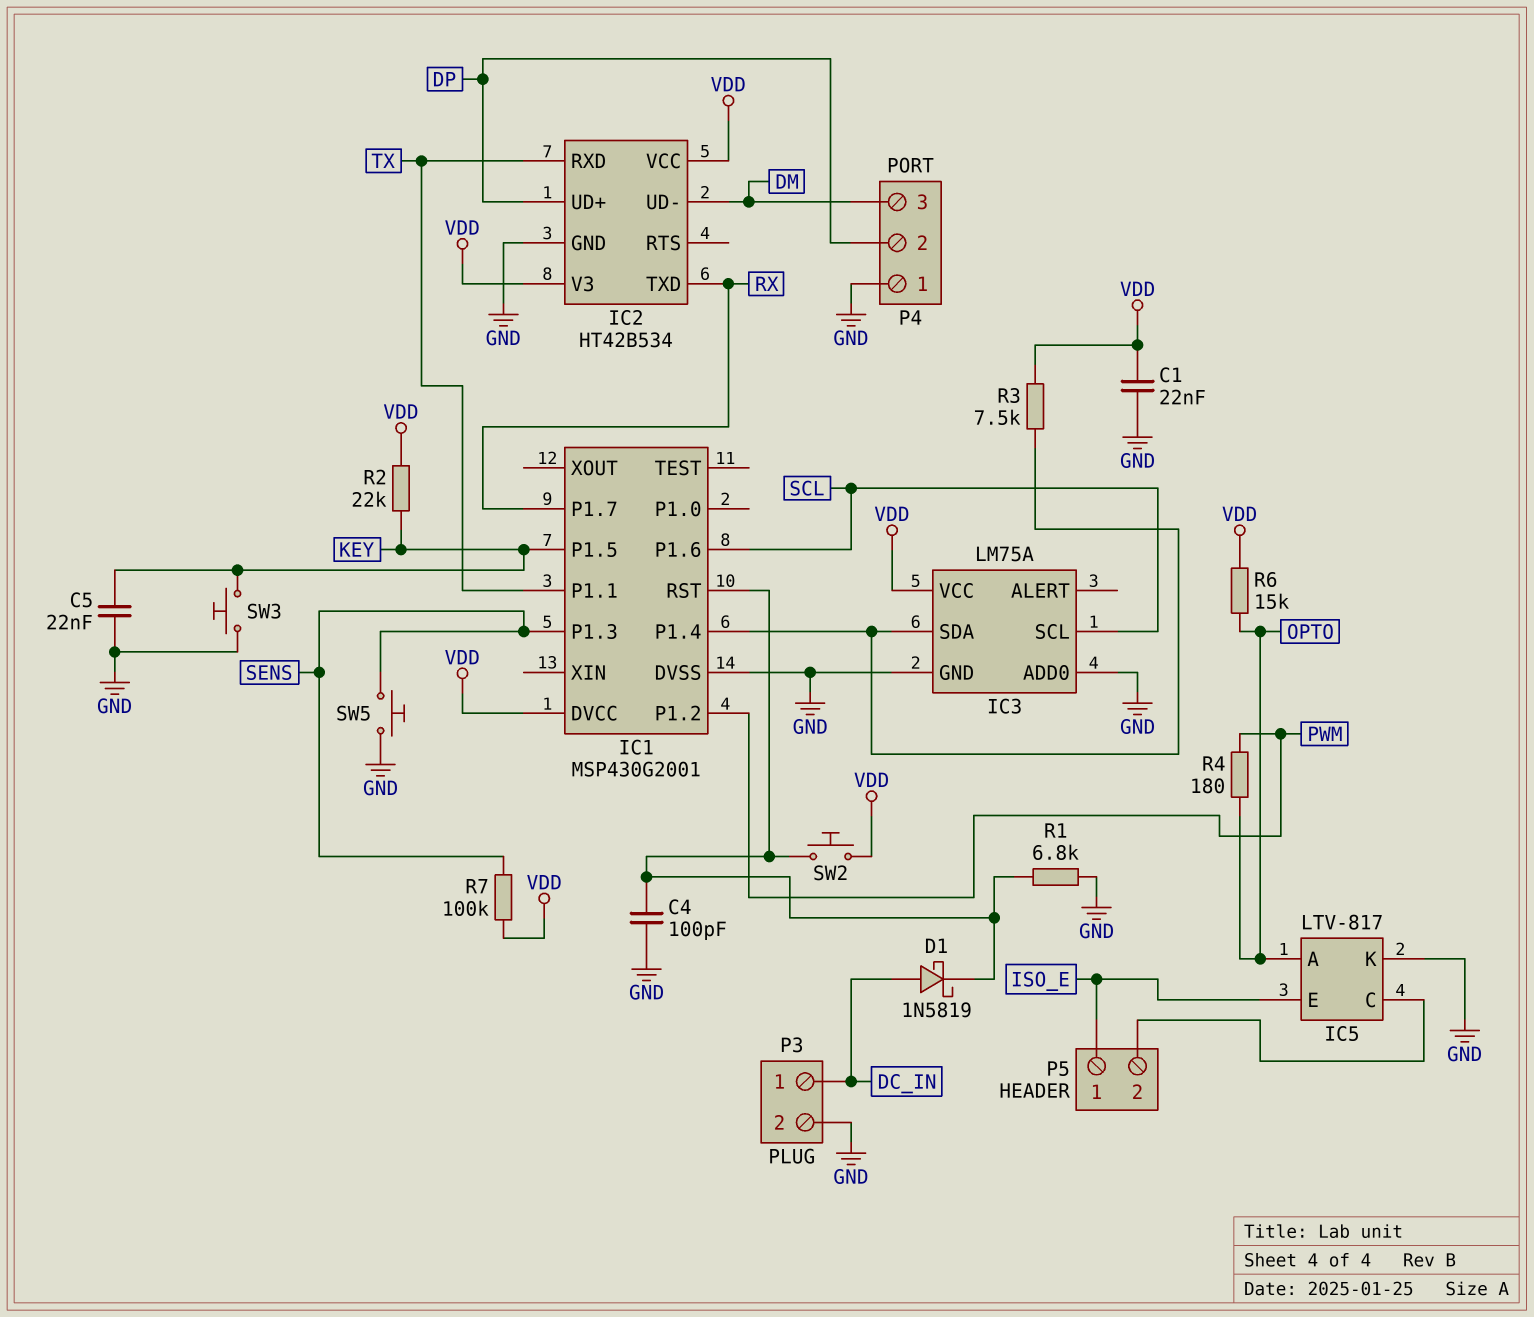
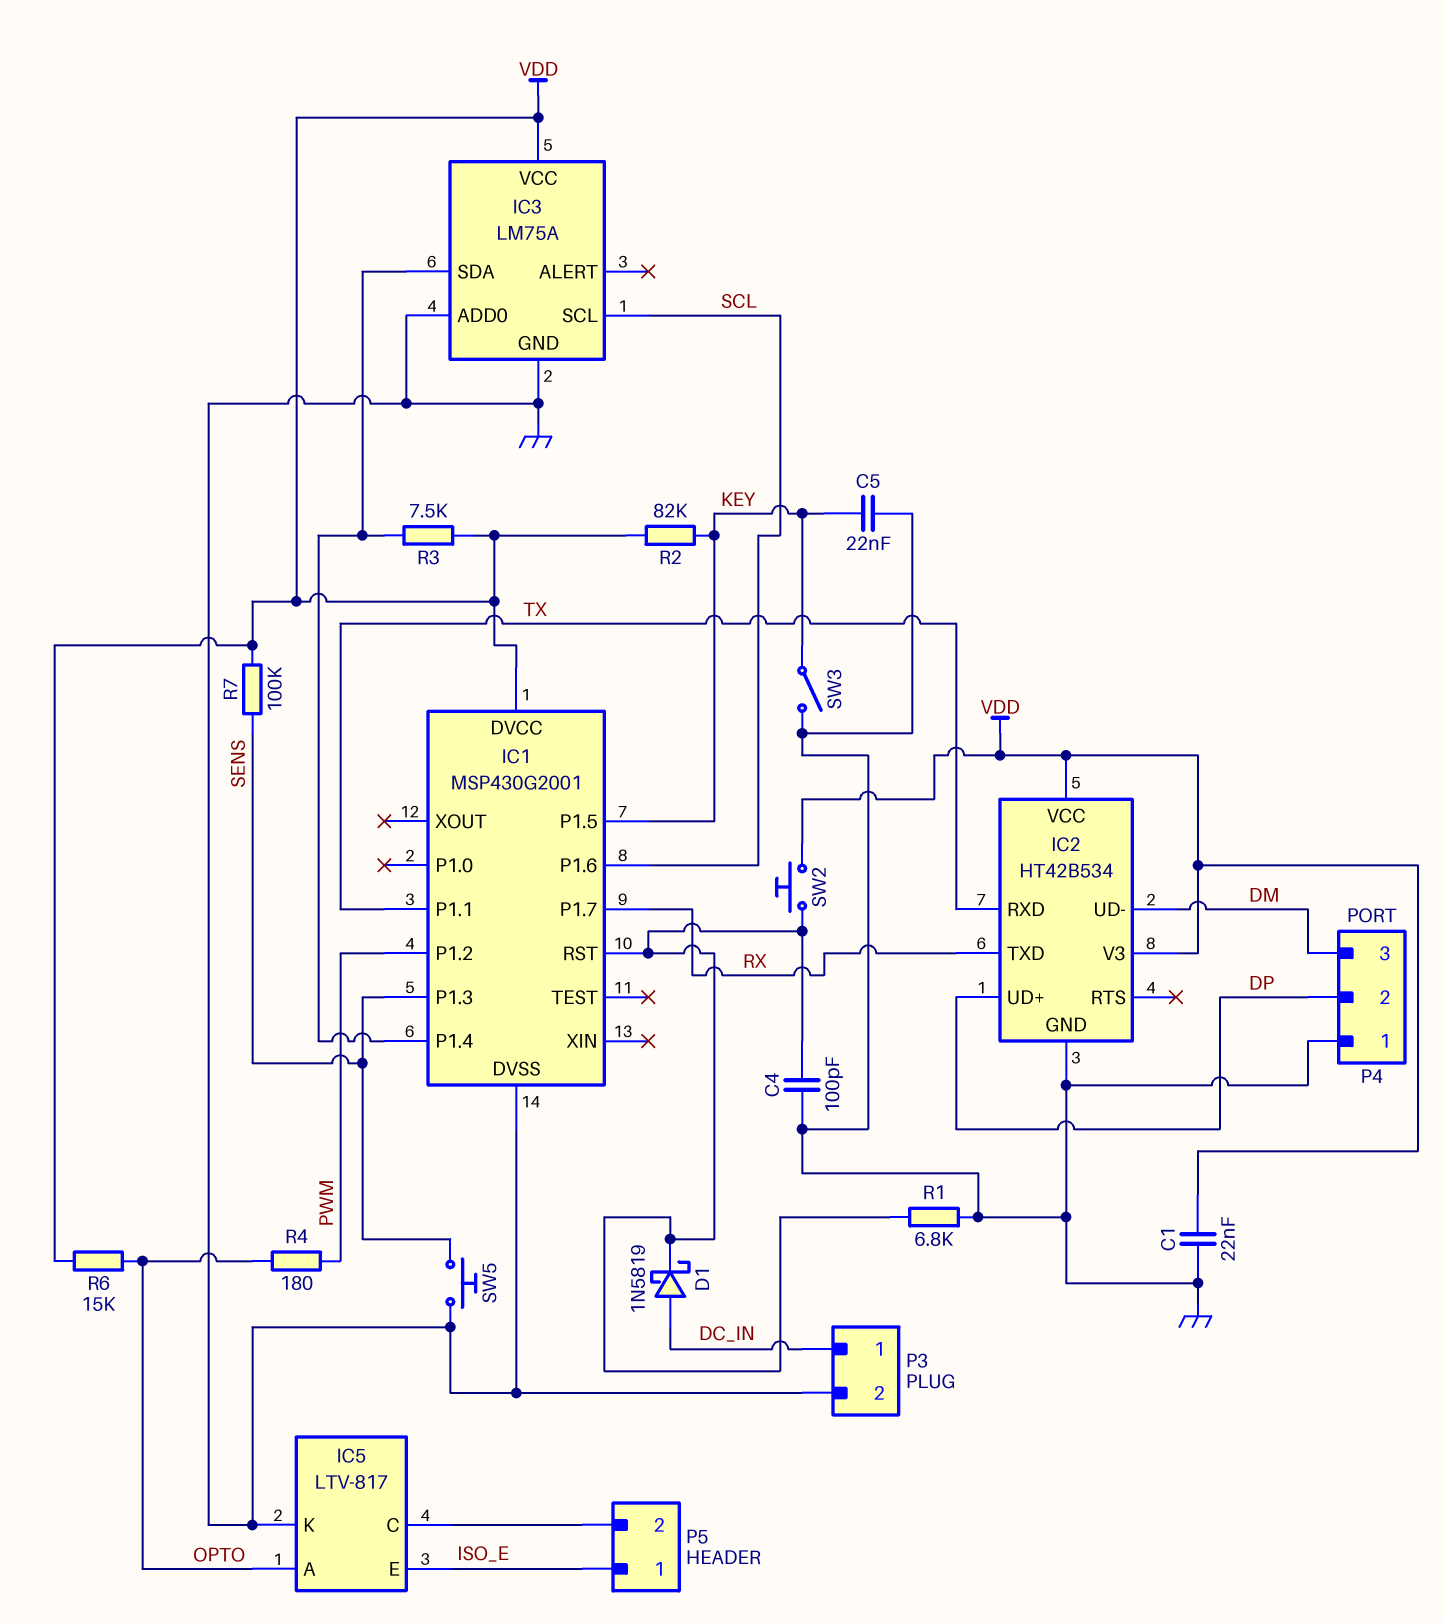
R2: 22k (KEY, VDD) -> 82k (KEY, VDD)
SW3: button (GND, KEY) -> switch (GND, KEY)

